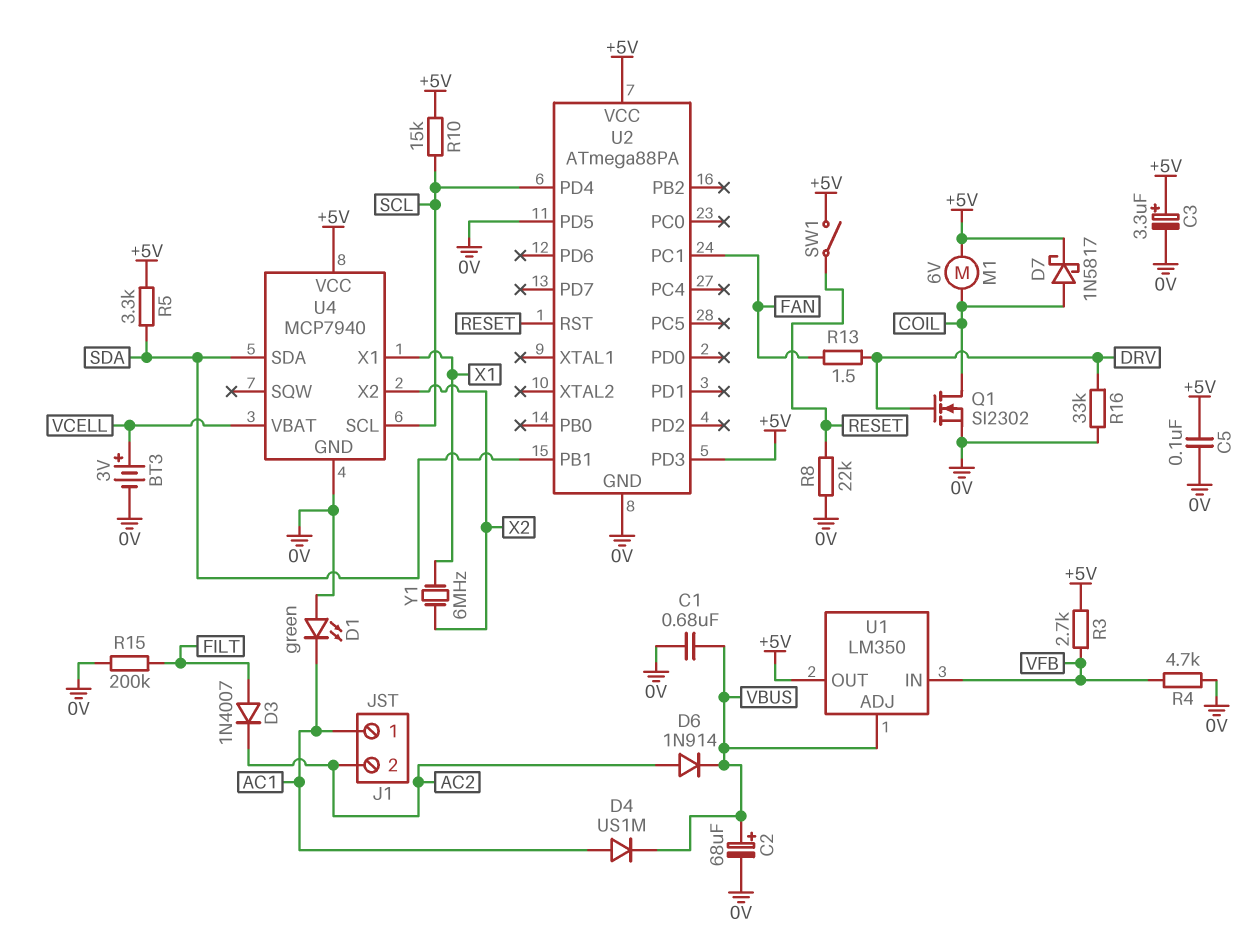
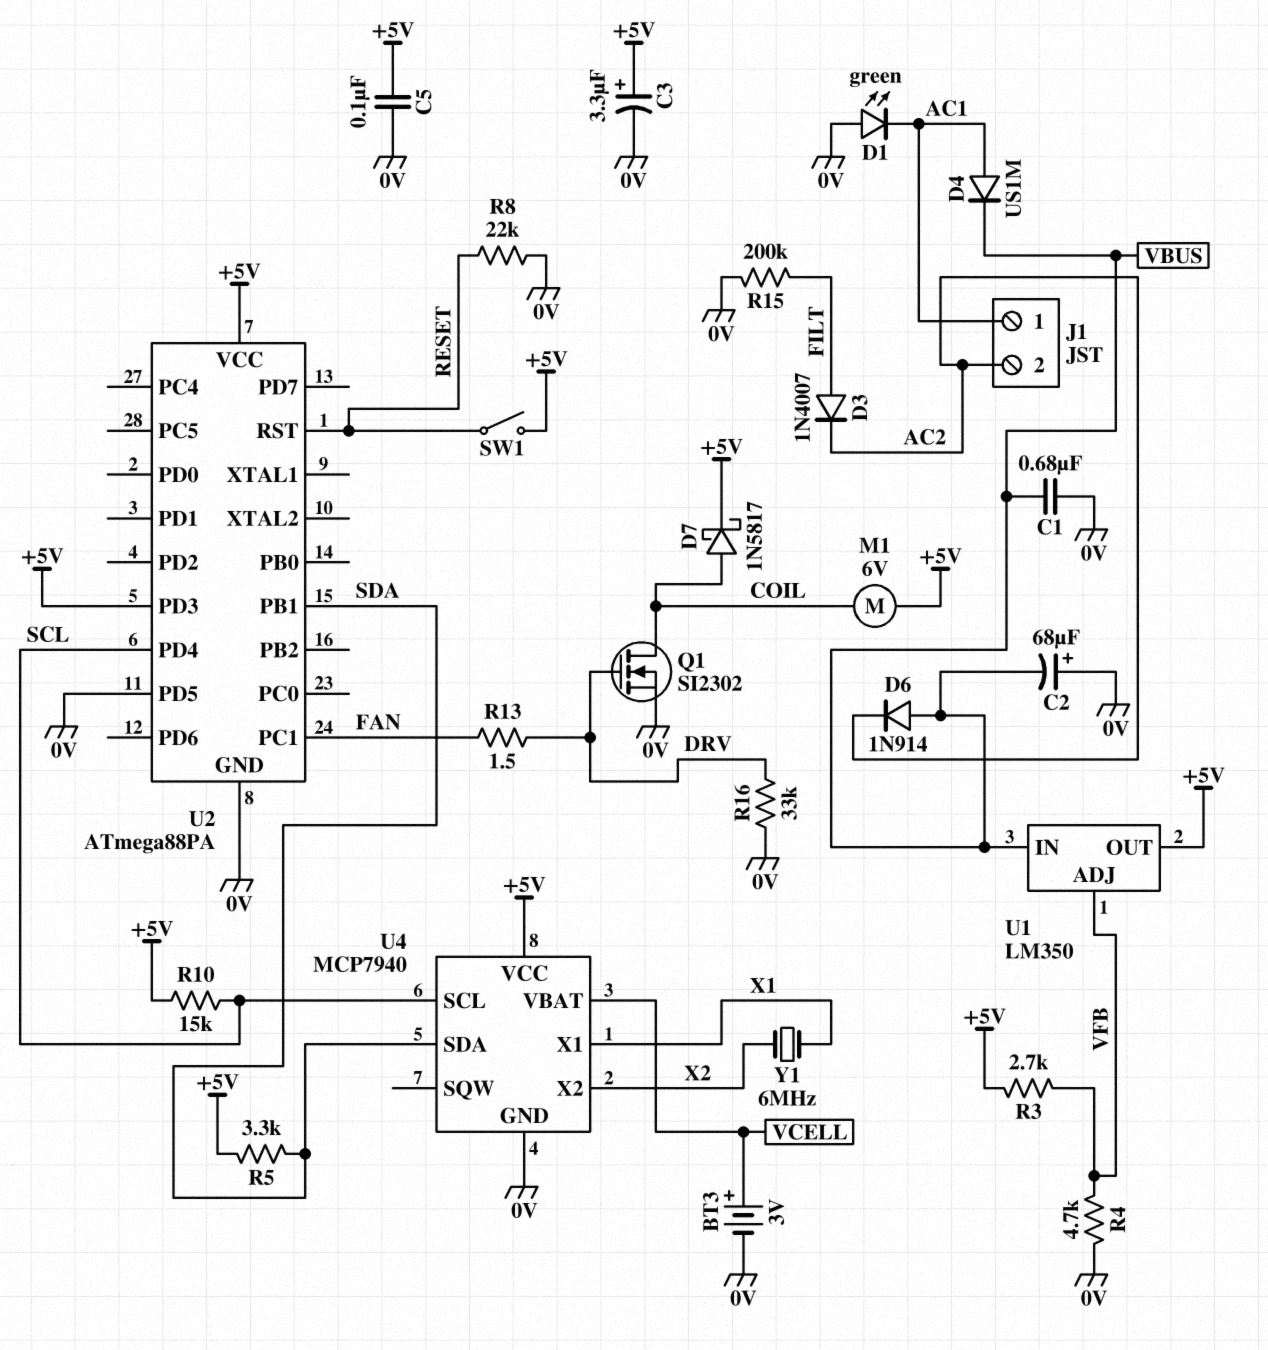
C2: 68uF (plus VBUS, minus 0V) -> 68uF (plus 0V, minus VBUS)
D6: diode 1N914 (A AC2, K VBUS) -> diode 1N914 (A VBUS, K AC2)
U1 pin ADJ: VBUS -> VFB
U1 pin IN: VFB -> VBUS

